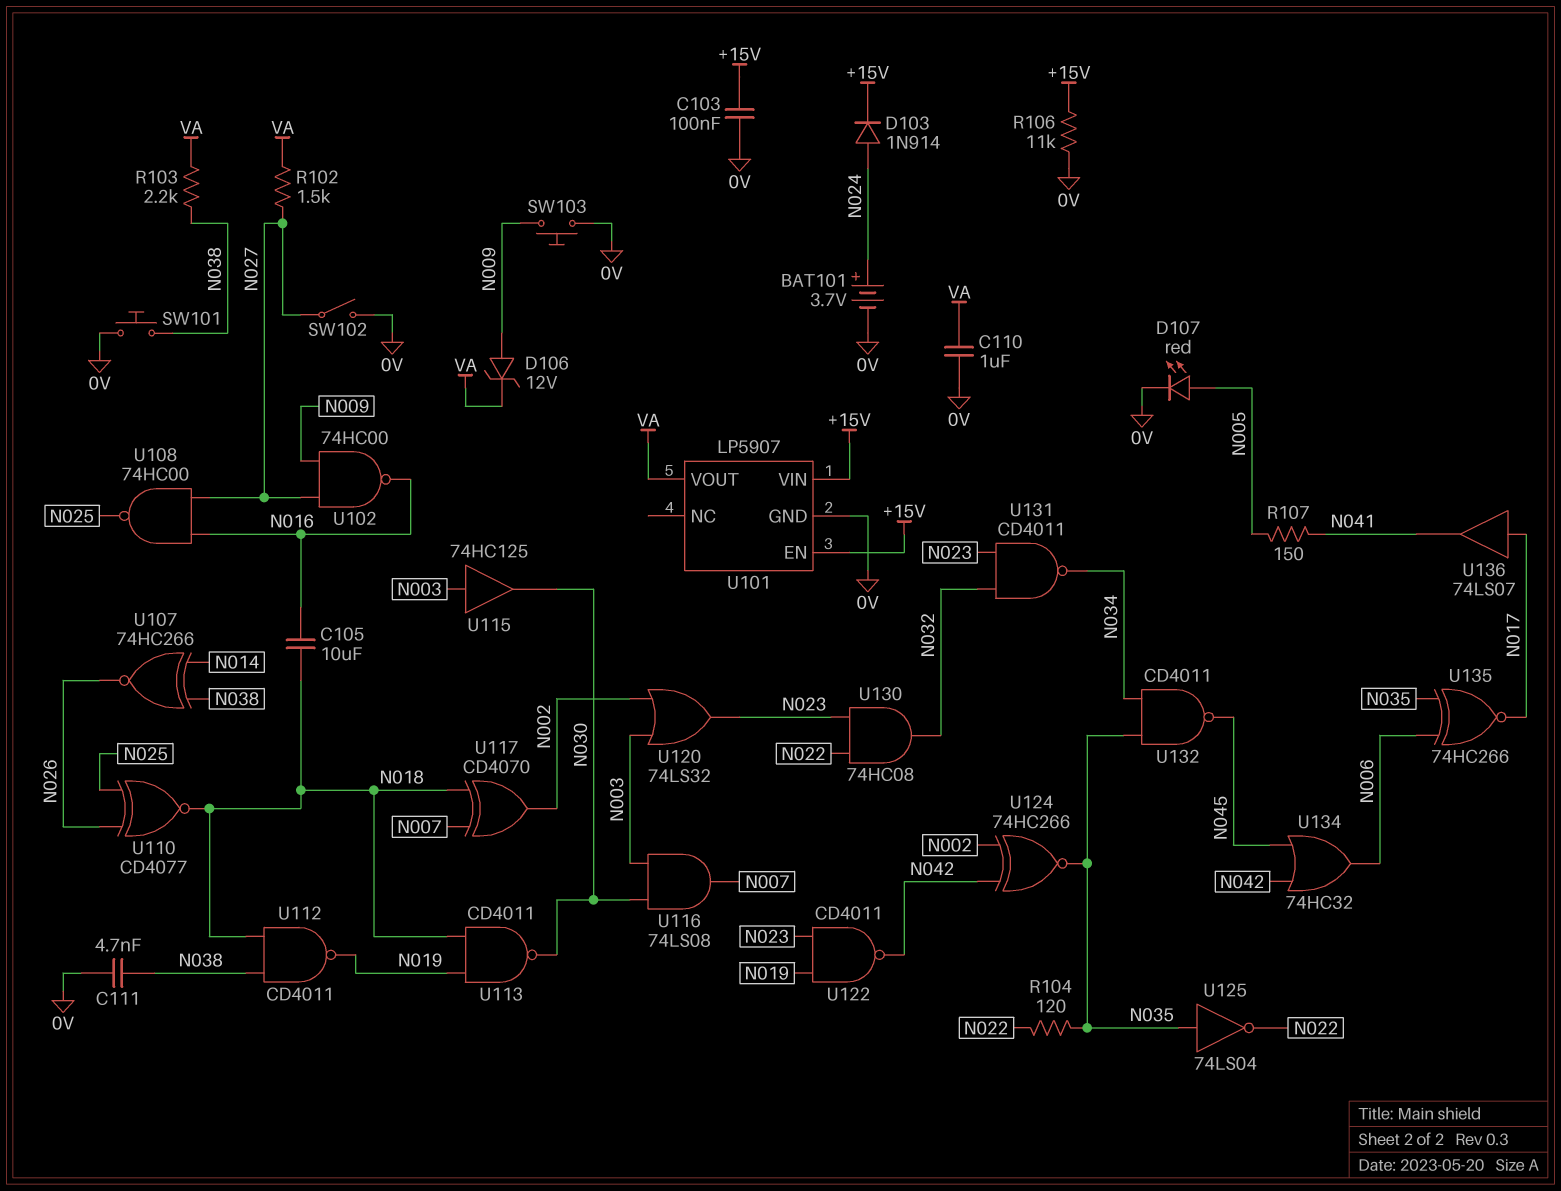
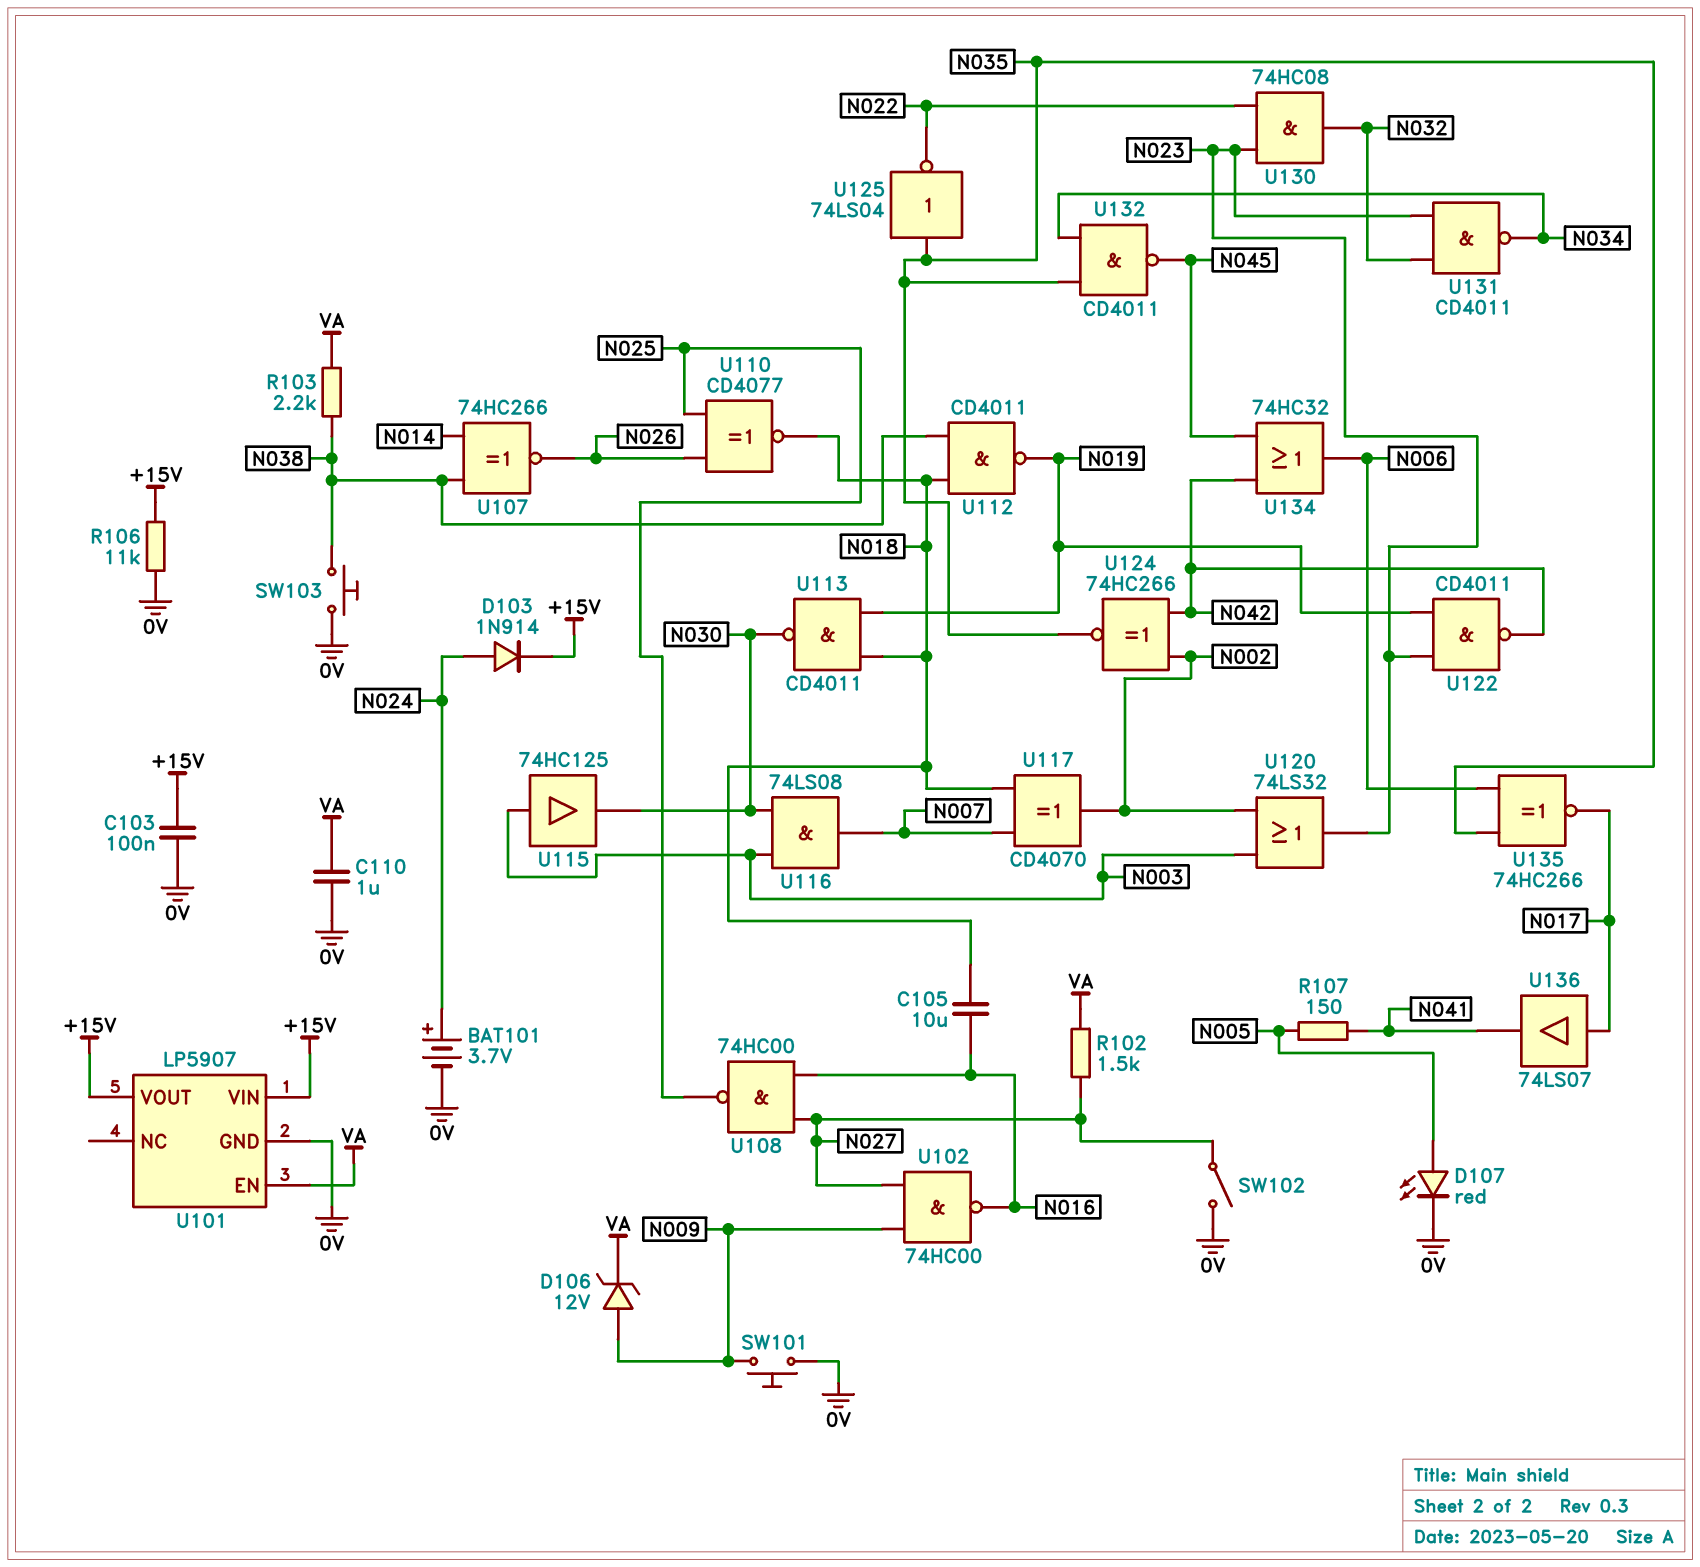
C111: 4.7nF (0V, N038) -> none
R104: 120 (N022, N035) -> none
SW101: button (0V, N038) -> button (0V, N009)
SW103: button (0V, N009) -> button (0V, N038)
U101 pin EN: +15V -> VA
U101 pin VOUT: VA -> +15V

